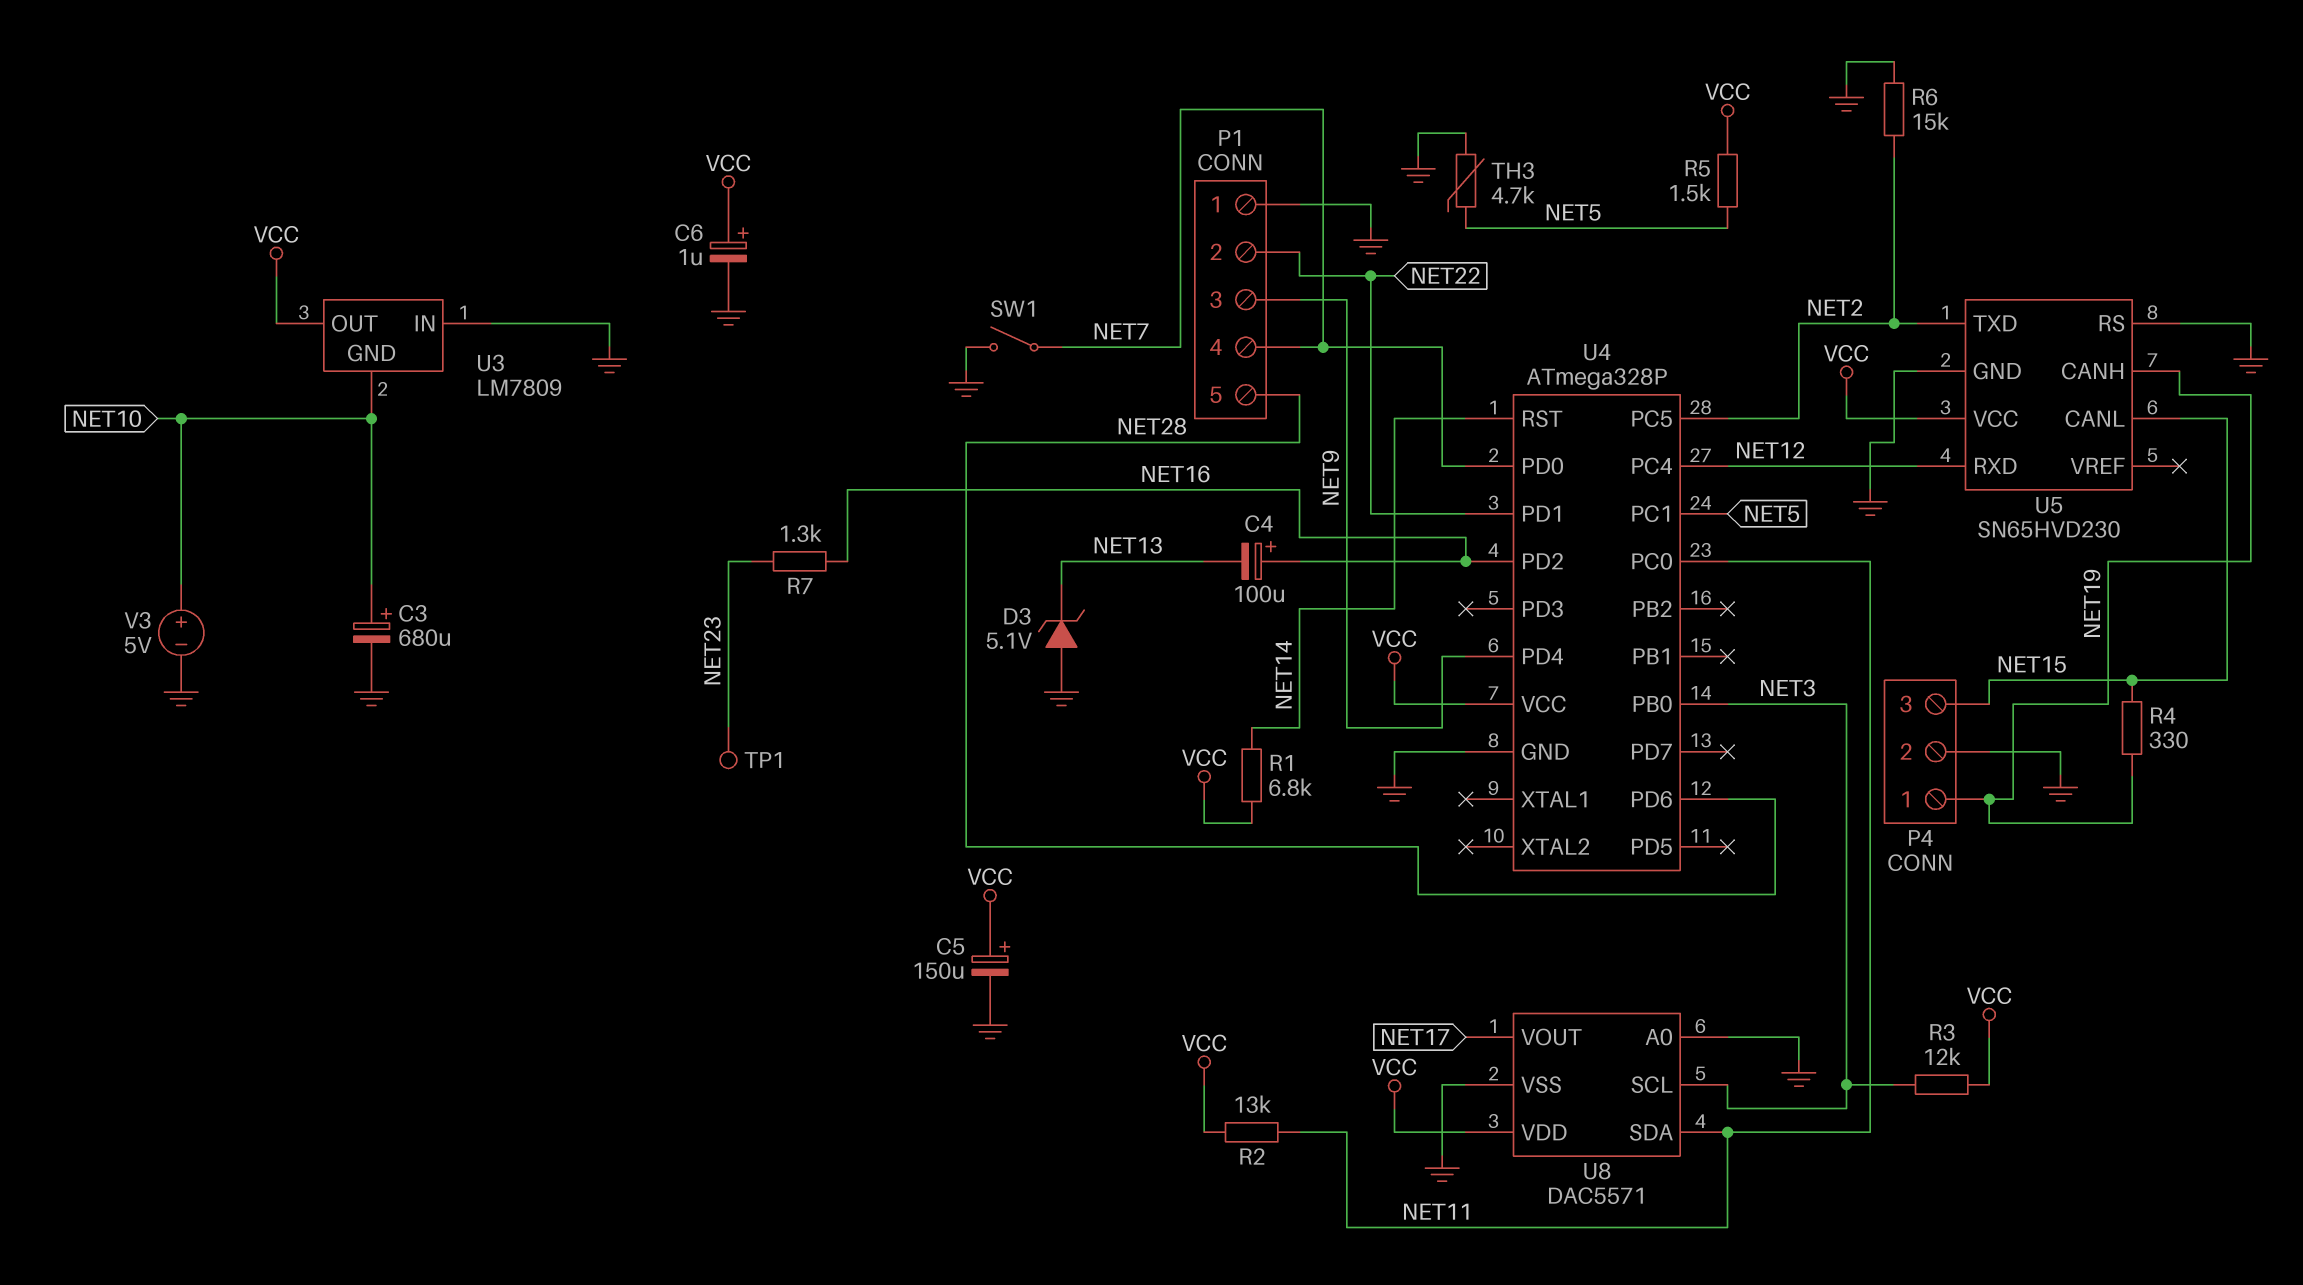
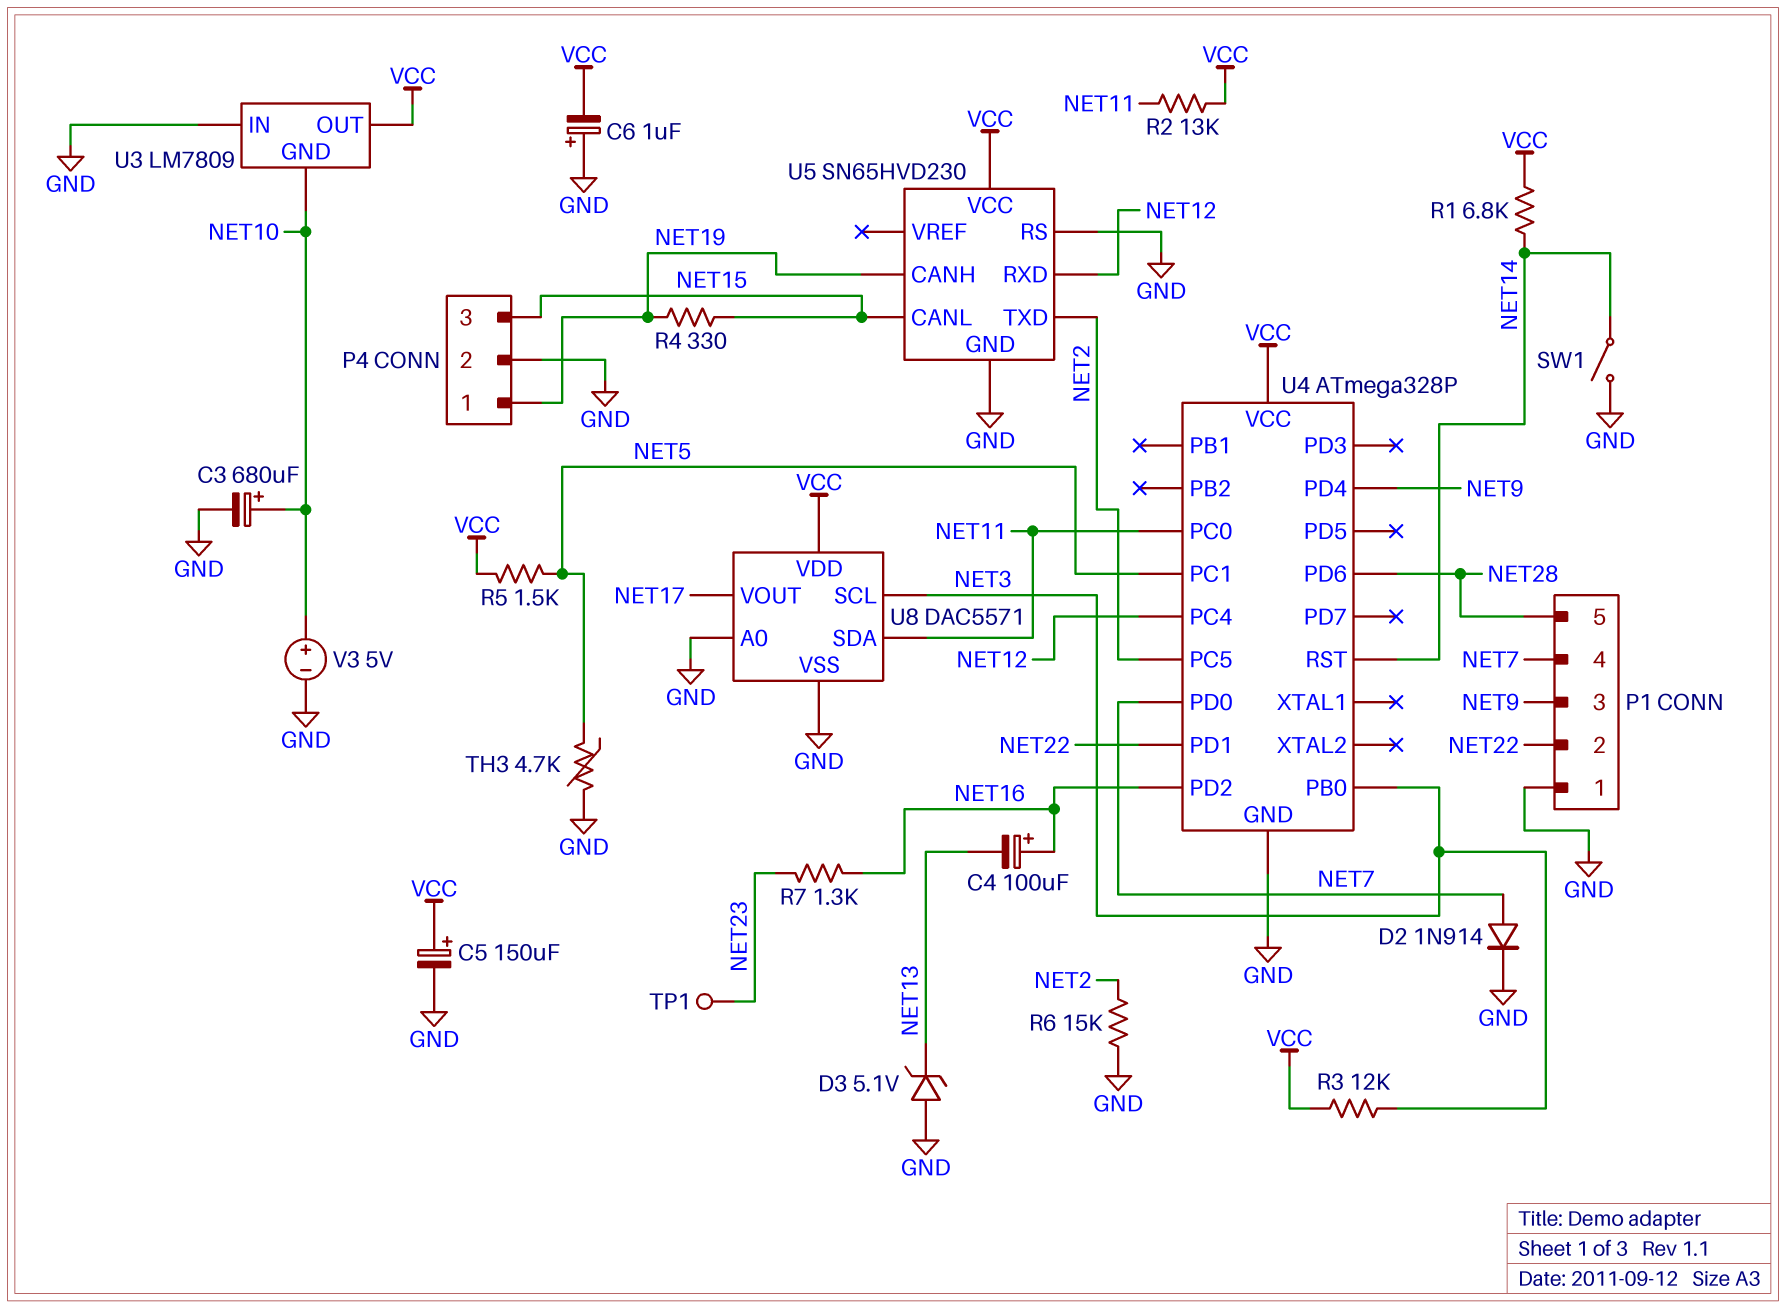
C6: 1uF (plus VCC, minus GND) -> 1uF (plus GND, minus VCC)
D2: none -> diode 1N914 (A NET7, K GND)
SW1: switch (GND, NET7) -> switch (GND, NET14)

